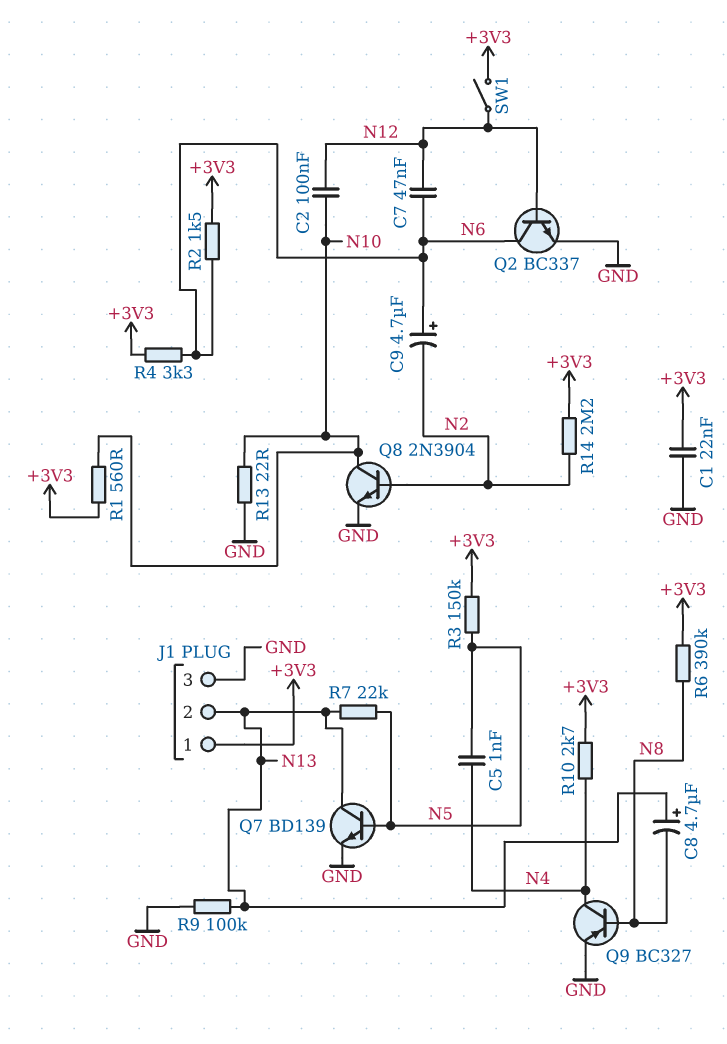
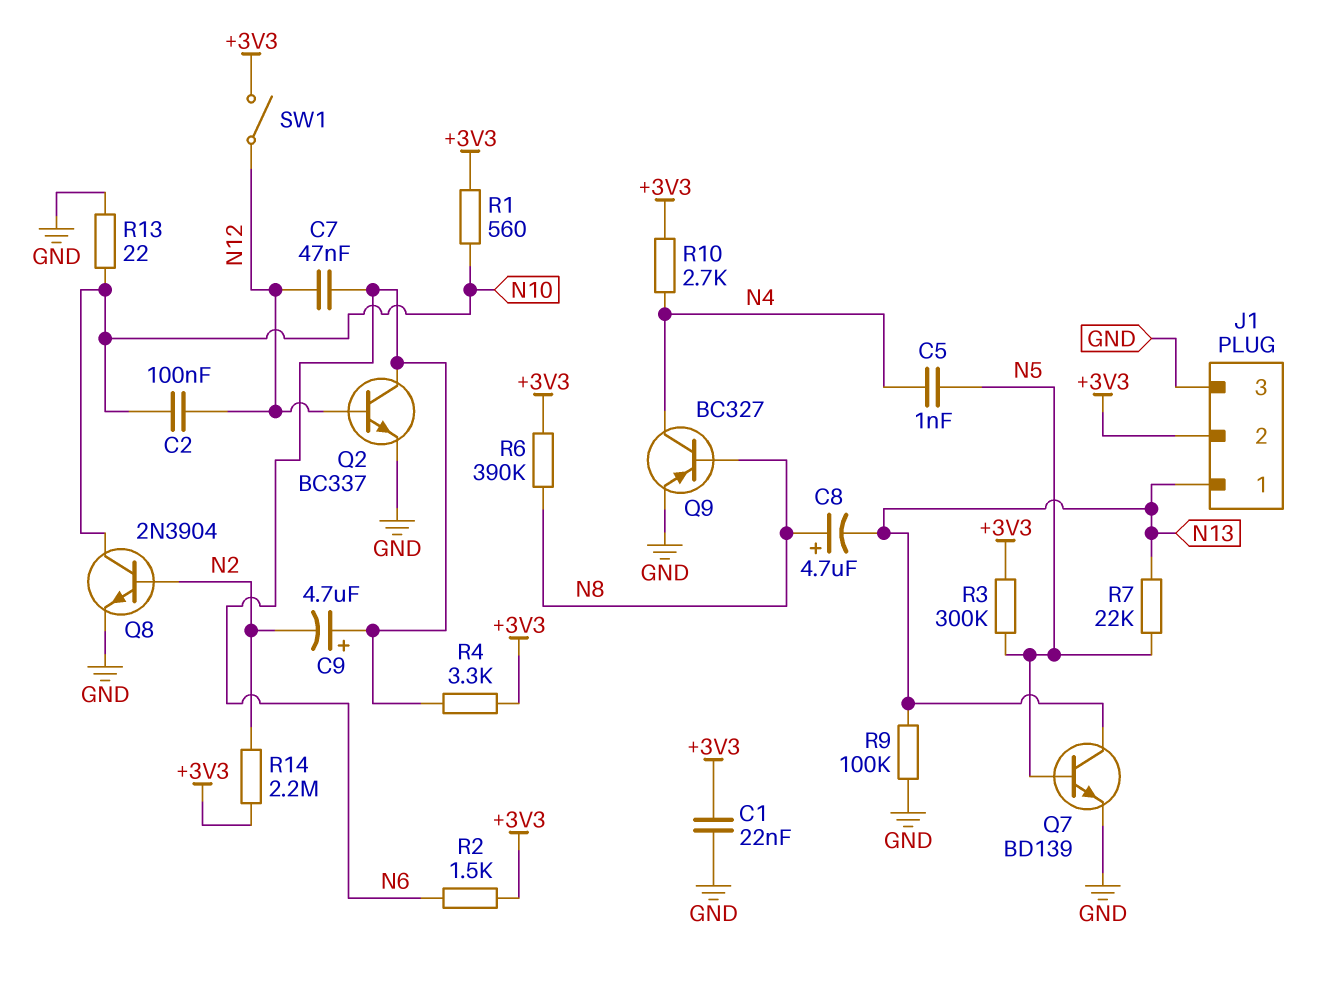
C8: 4.7uF (plus N13, minus N8) -> 4.7uF (plus N8, minus N13)
J1 pin 1: +3V3 -> N13
J1 pin 2: N13 -> +3V3
R3: 150k (+3V3, N5) -> 300k (+3V3, N5)

